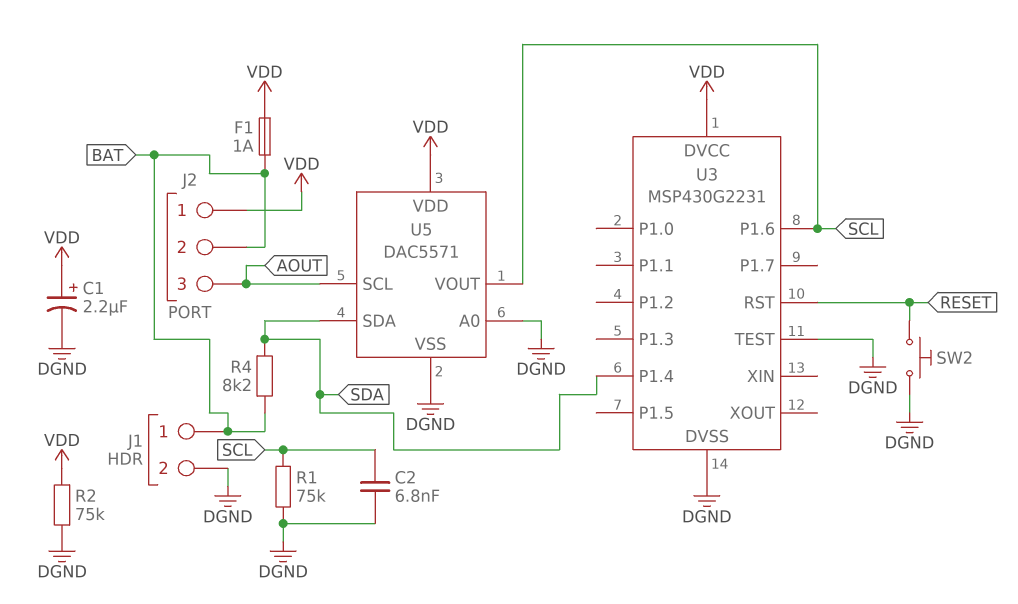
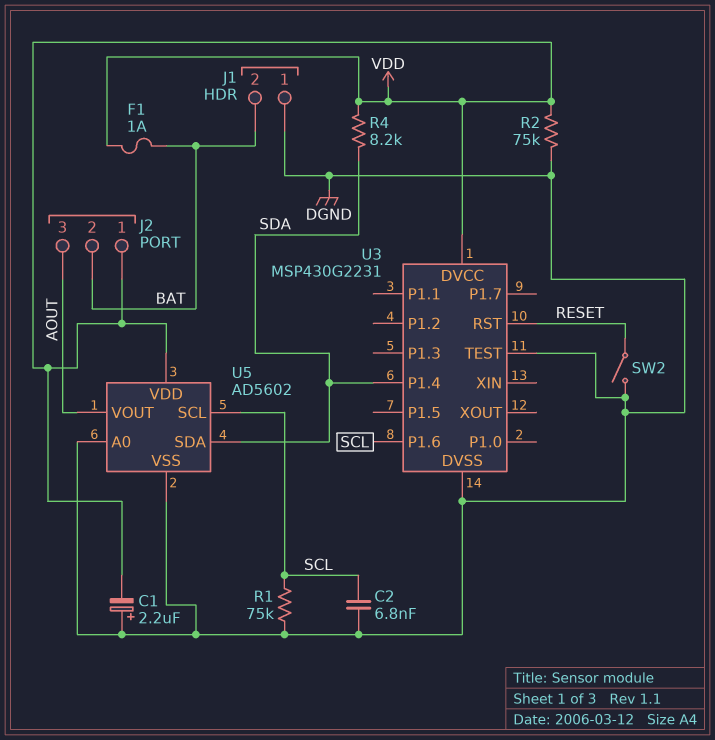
C1: 2.2uF (plus VDD, minus DGND) -> 2.2uF (plus DGND, minus VDD)
J1 pin 1: BAT -> DGND
J1 pin 2: DGND -> BAT
R4: 8.2k (BAT, SDA) -> 8.2k (SDA, VDD)
SW2: button (DGND, RESET) -> switch (DGND, RESET)
U5: DAC5571 -> AD5602
U5 pin SCL: AOUT -> SCL
U5 pin VOUT: SCL -> AOUT

